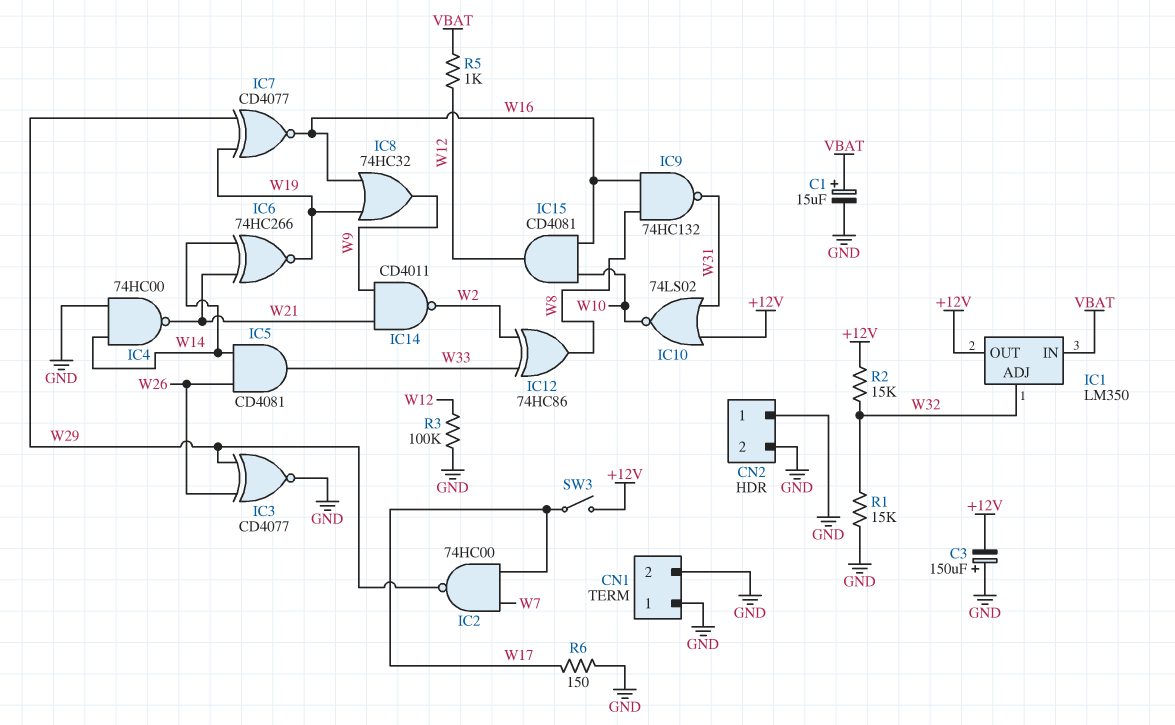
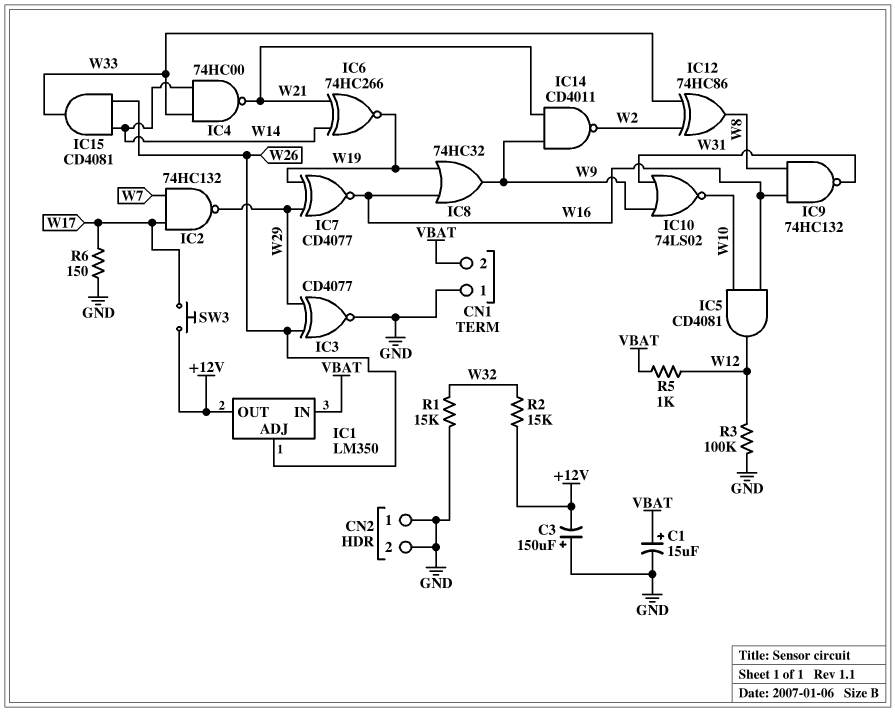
CN1 pin 2: GND -> VBAT
IC1 pin ADJ: W32 -> W26
IC2: NAND 74HC00 (in W7, in W17, out W29) -> NAND 74HC132 (in W7, in W17, out W29)
IC4: NAND 74HC00 (in GND, in W14, out W21) -> NAND 74HC00 (in W14, in W33, out W21)
IC5: AND CD4081 (in W14, in W26, out W33) -> AND CD4081 (in W10, in W16, out W12)
IC10: NOR 74LS02 (in +12V, in W31, out W10) -> NOR 74LS02 (in W9, in W31, out W10)
IC15: AND CD4081 (in W10, in W16, out W12) -> AND CD4081 (in W14, in W26, out W33)
SW3: switch (+12V, W17) -> button (+12V, W17)

